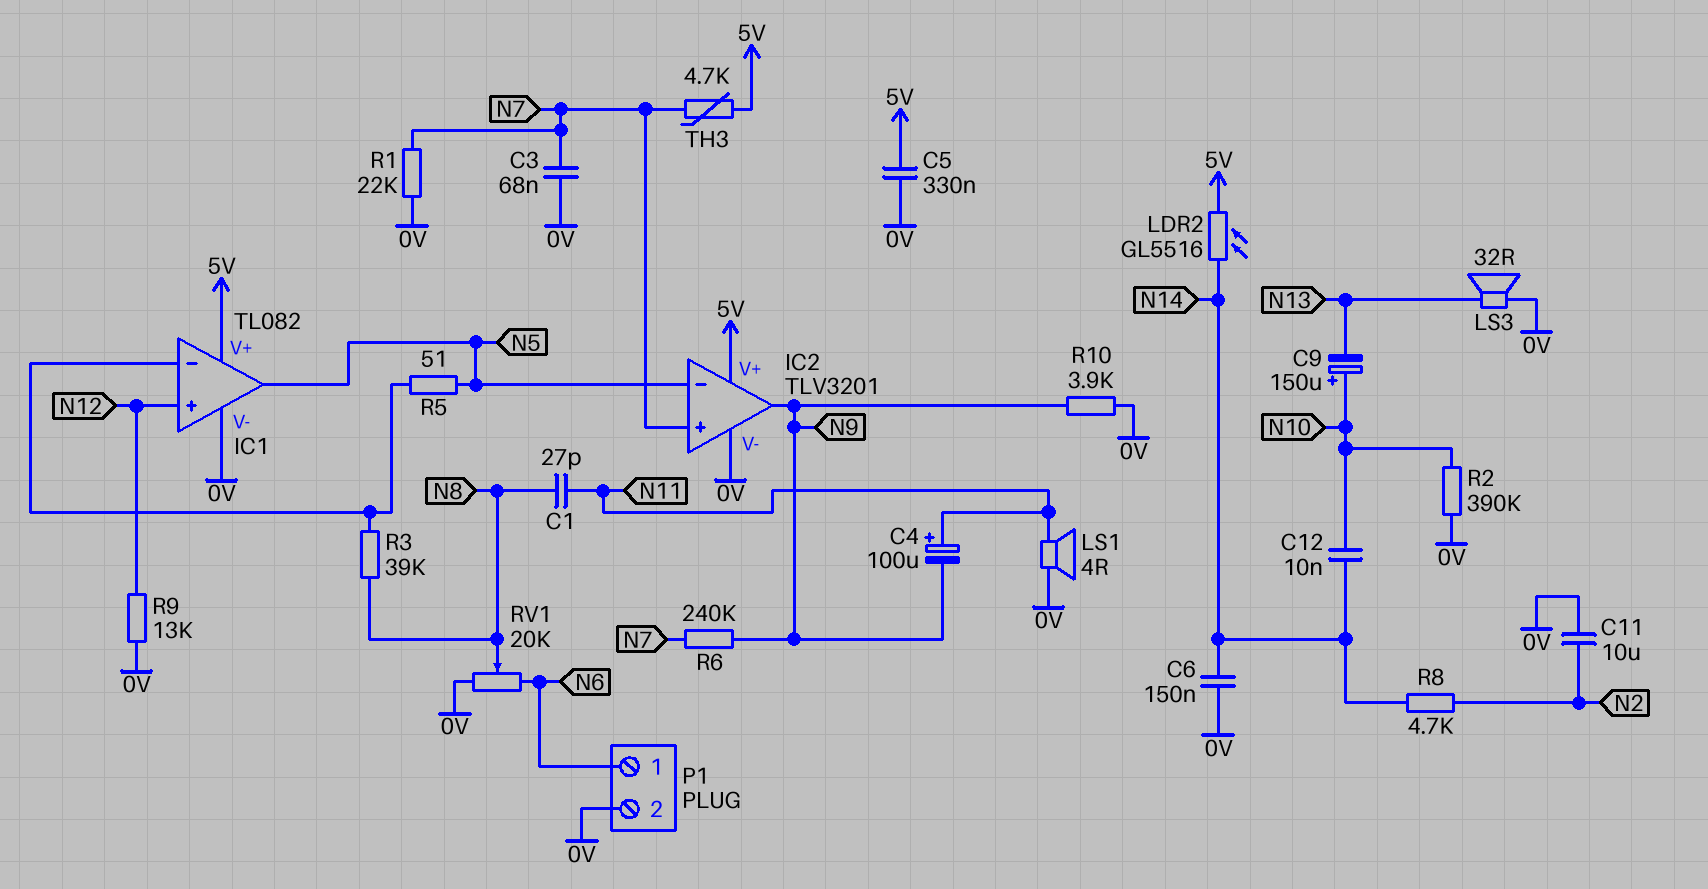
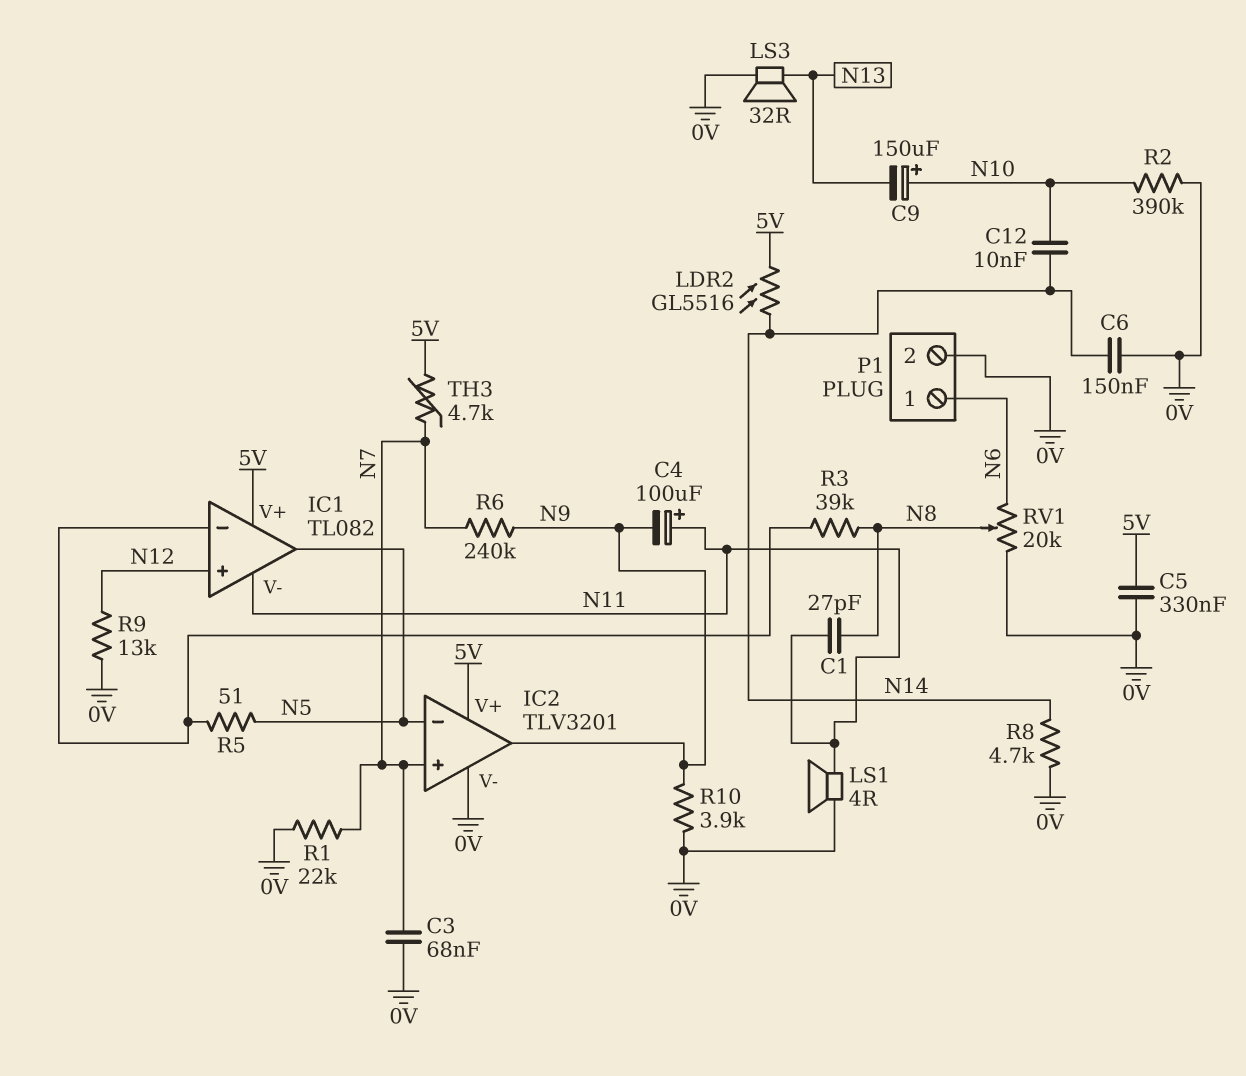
C11: 10uF (0V, N2) -> none
IC1 pin V-: 0V -> N11
R8: 4.7k (N2, N14) -> 4.7k (0V, N14)

